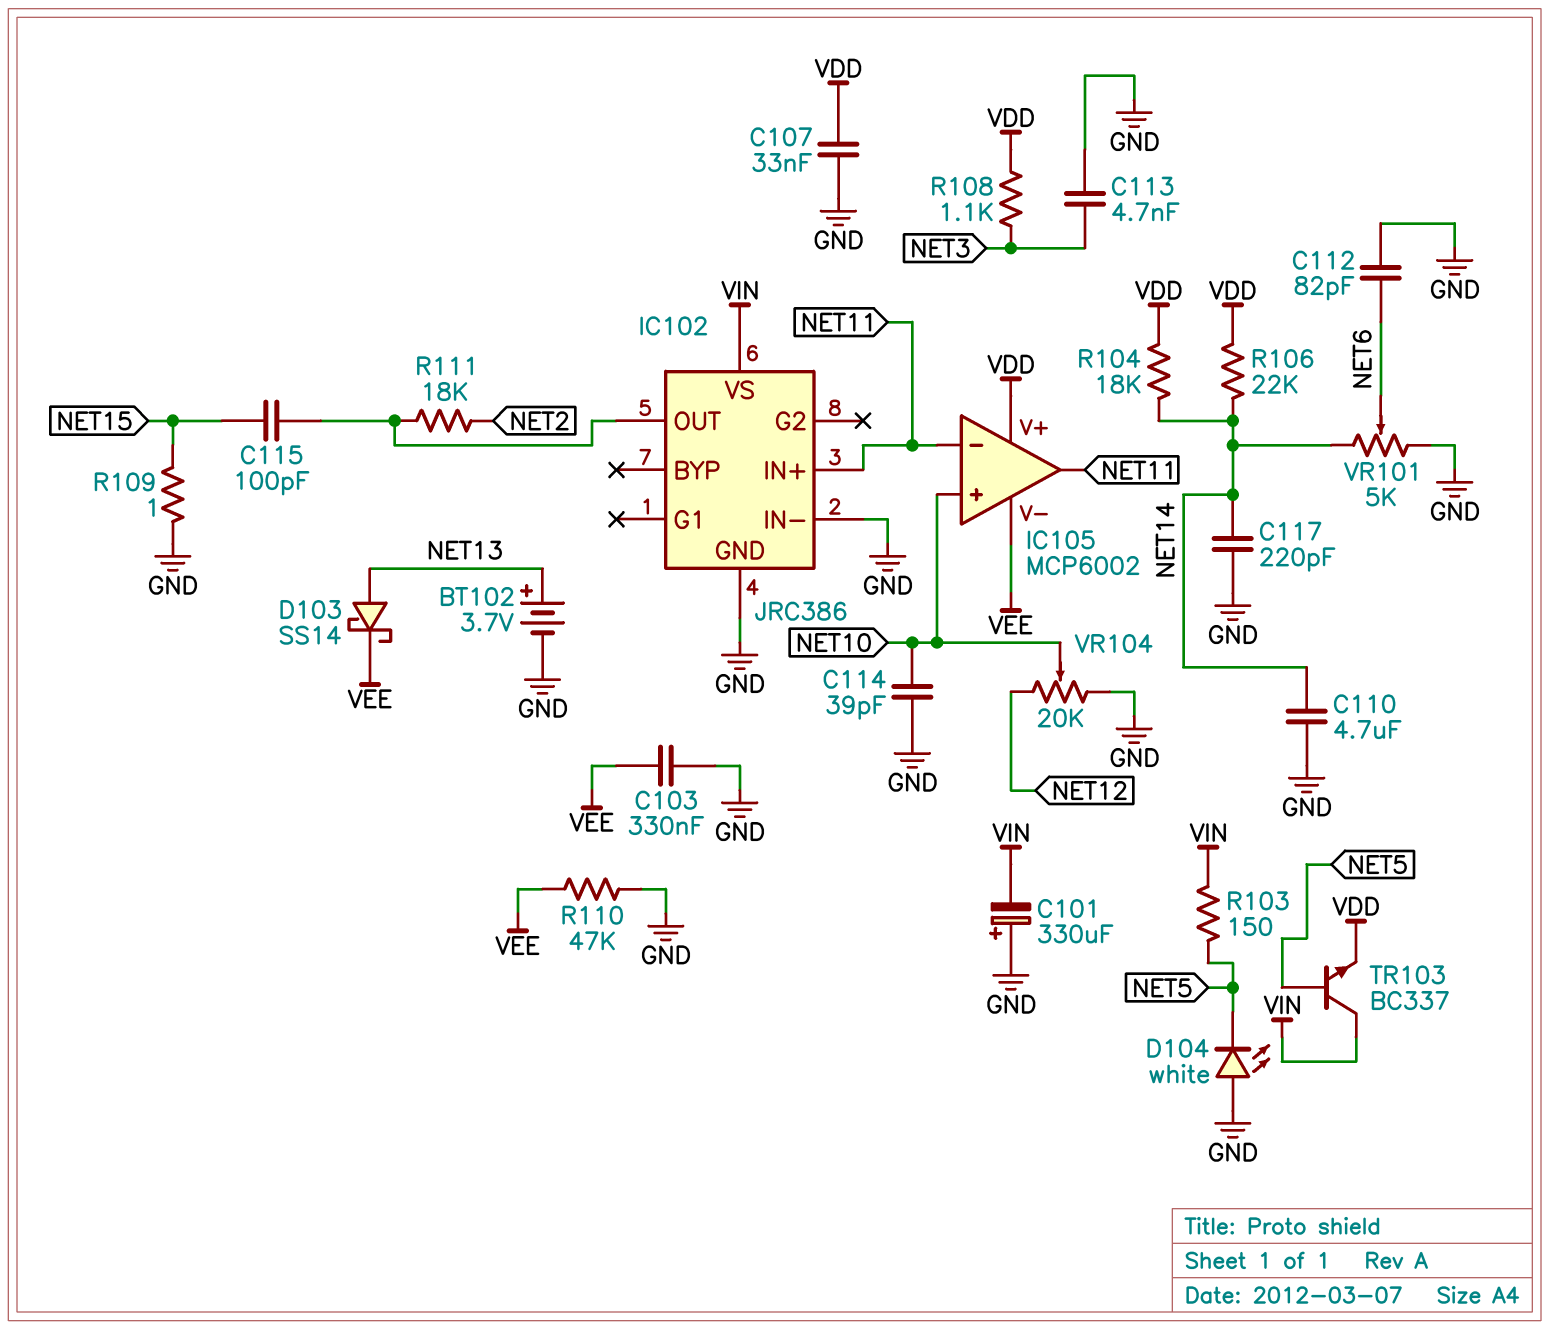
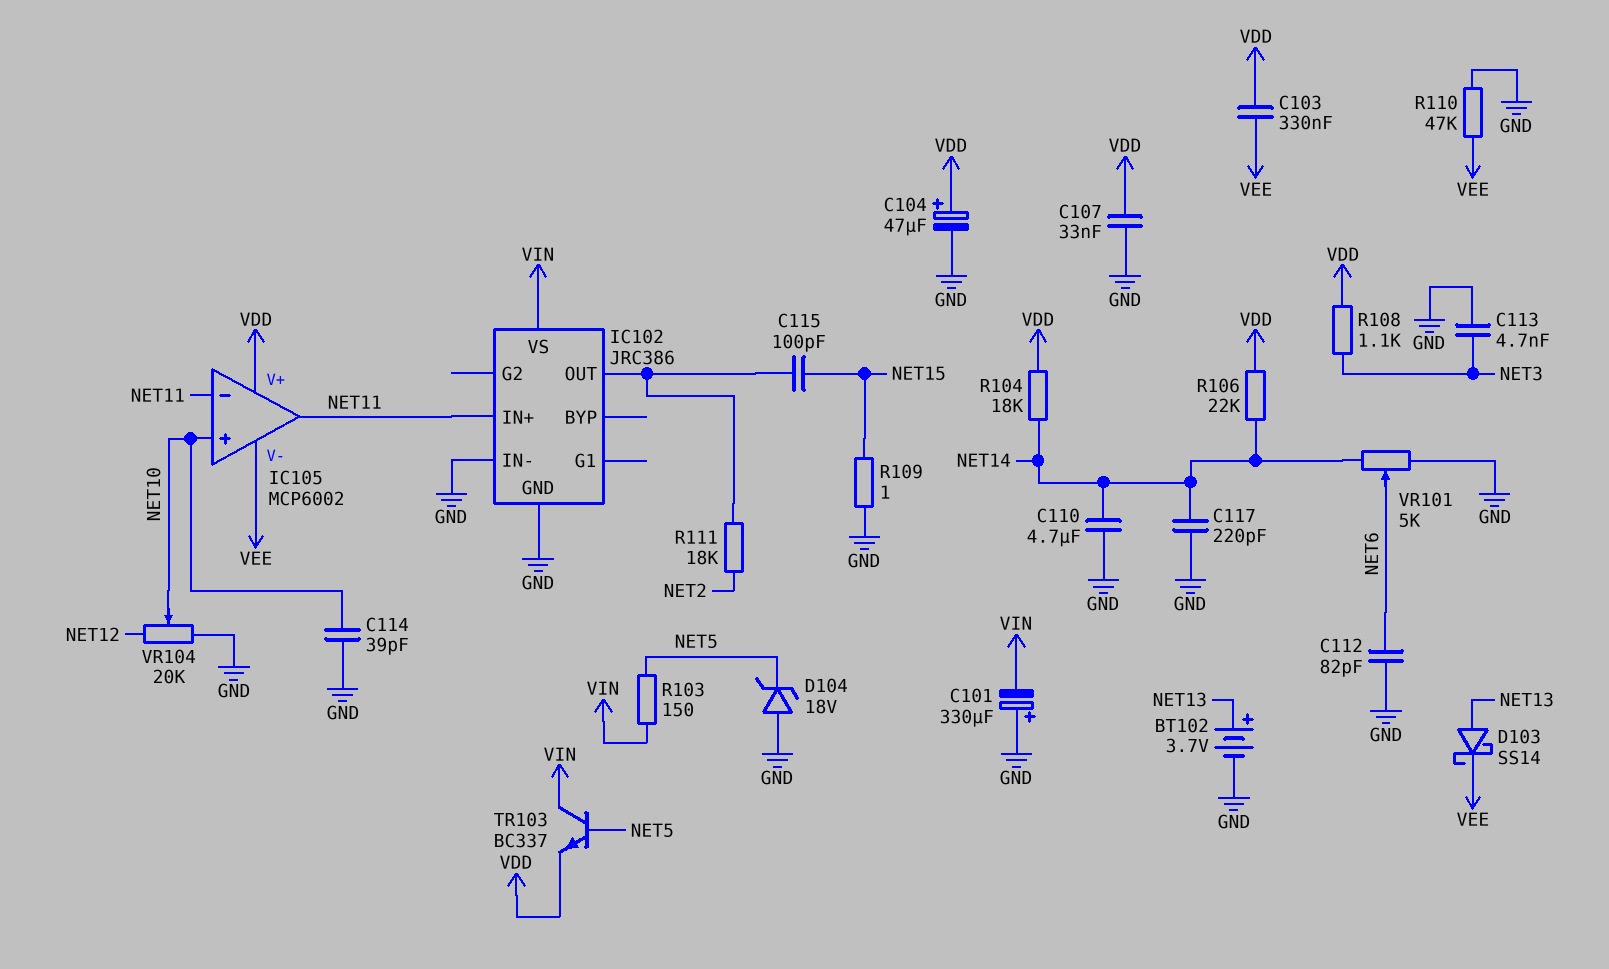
C103: 330nF (GND, VEE) -> 330nF (VDD, VEE)
C104: none -> 47uF (plus VDD, minus GND)
D104: LED white (A GND, K NET5) -> zener 18V (A GND, K NET5)

